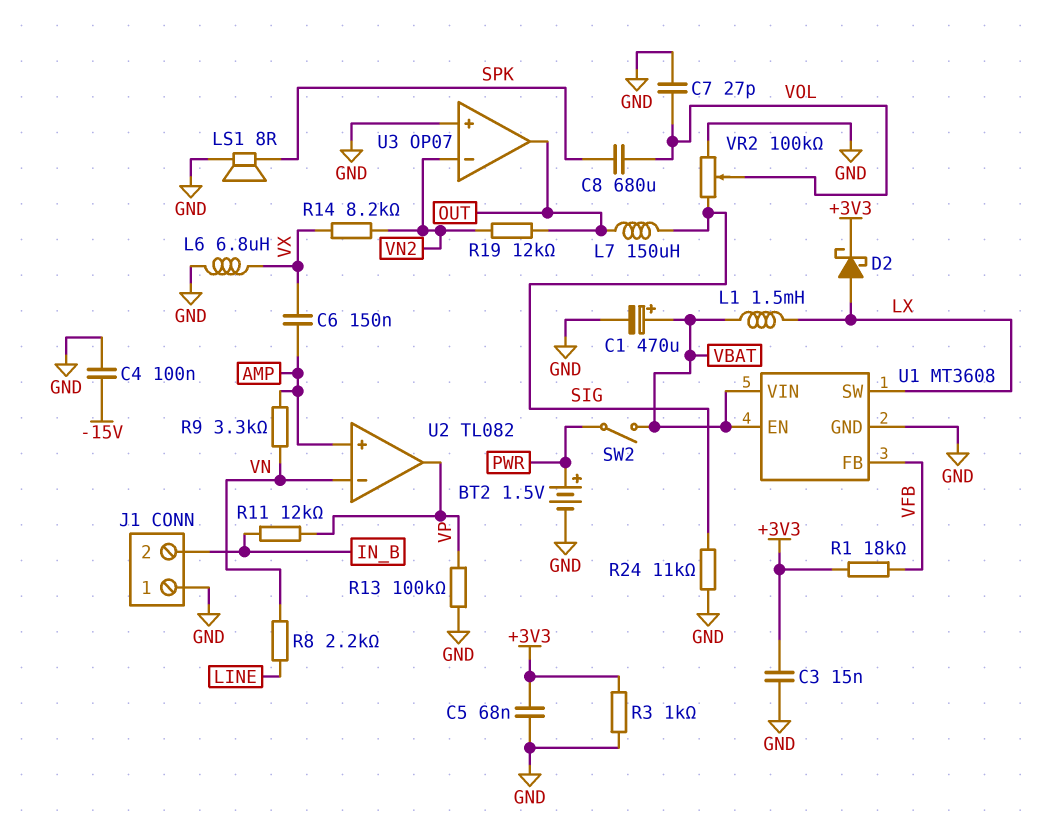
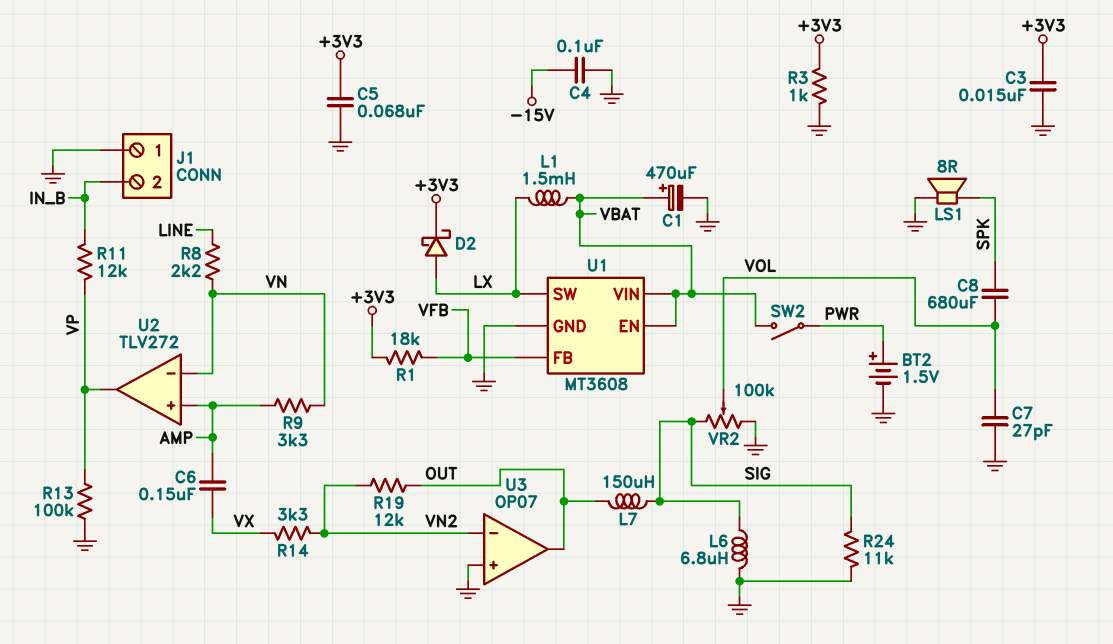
L6: 6.8uH (GND, VX) -> 6.8uH (GND, SIG)
R14: 8.2k (VN2, VX) -> 3.3k (VN2, VX)
U2: TL082 -> TLV272

